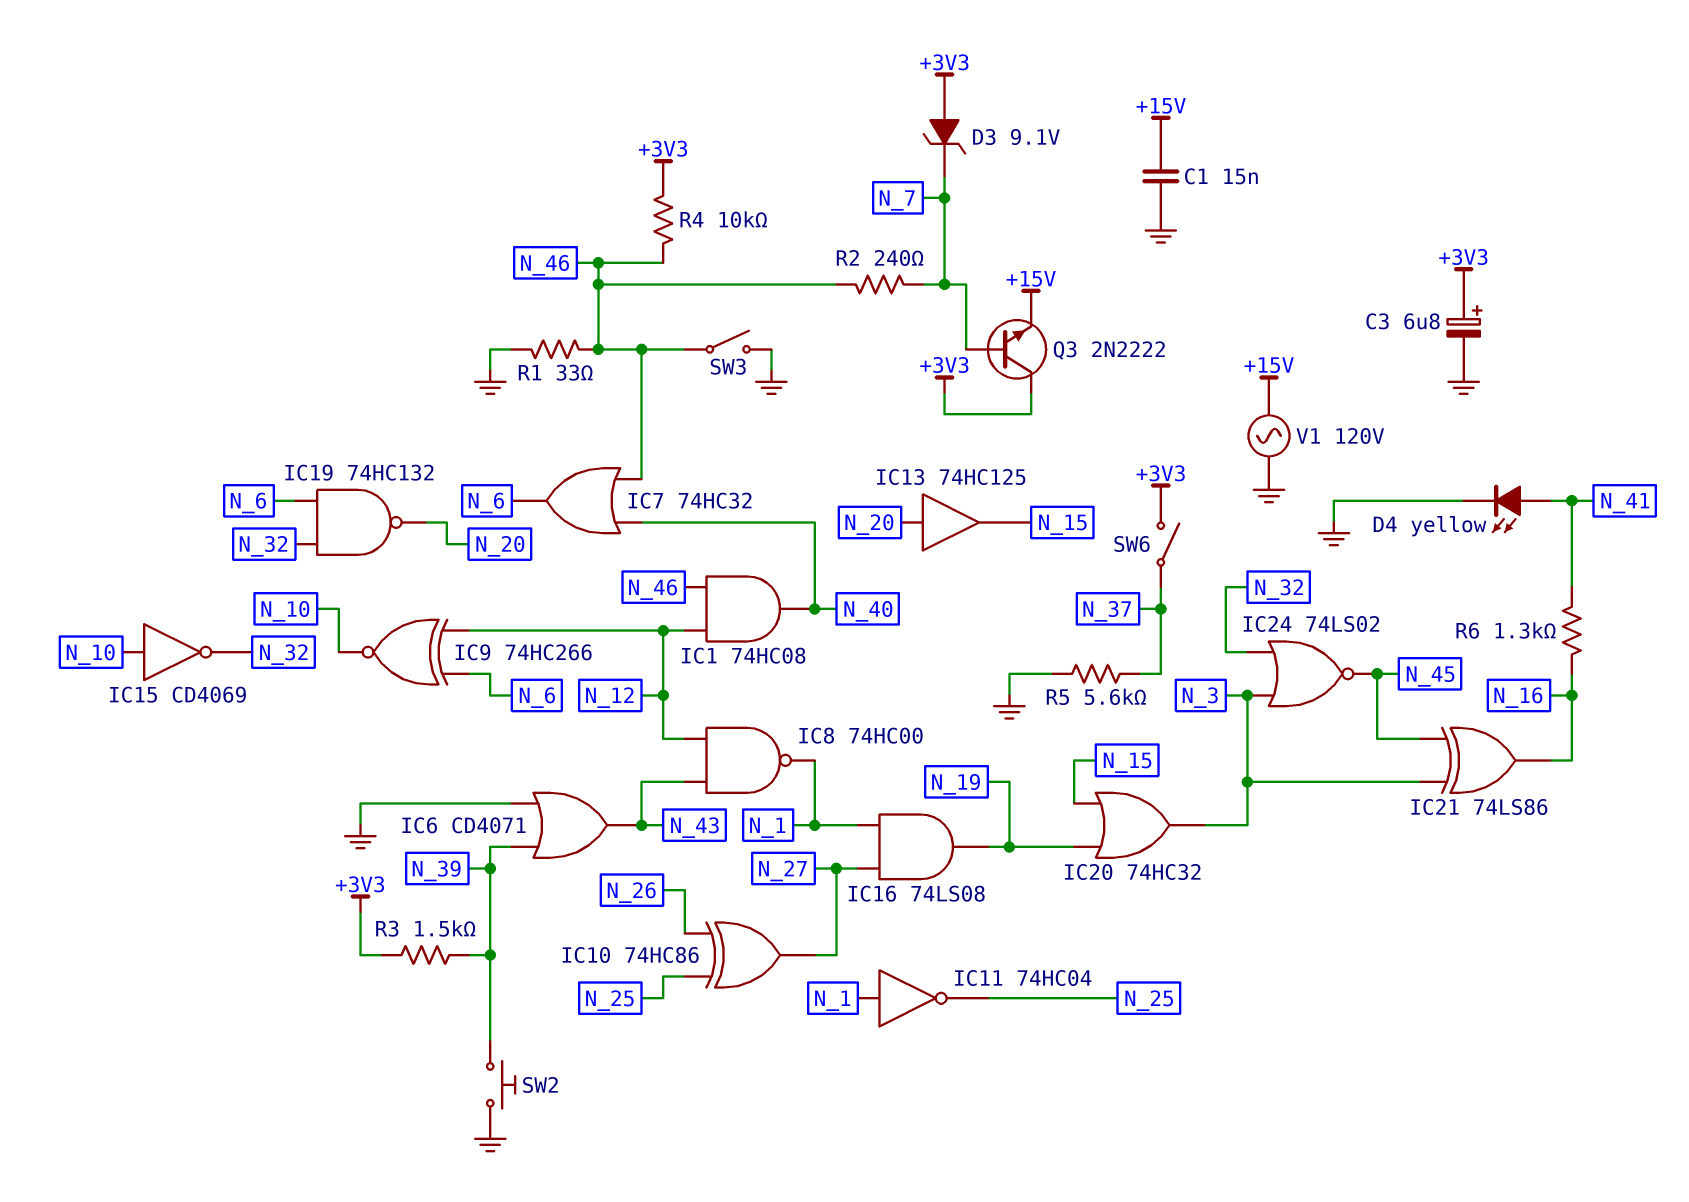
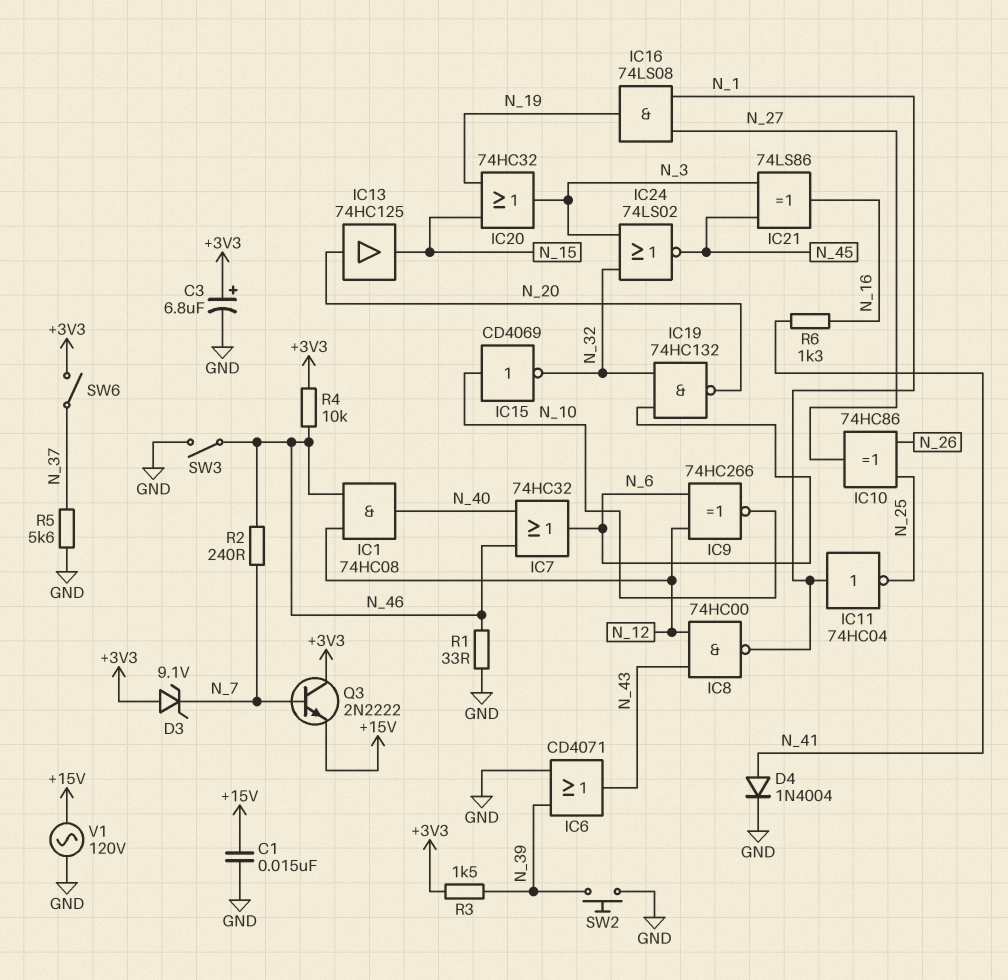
D4: LED yellow (A N_41, K GND) -> diode 1N4004 (A N_41, K GND)

